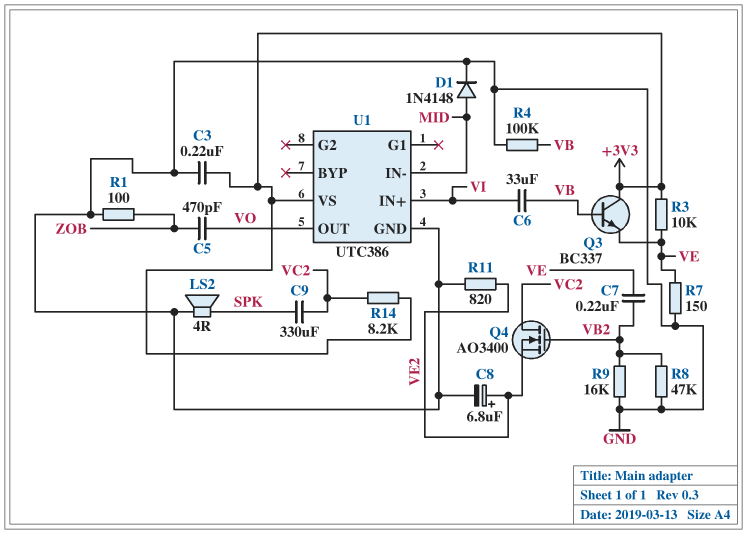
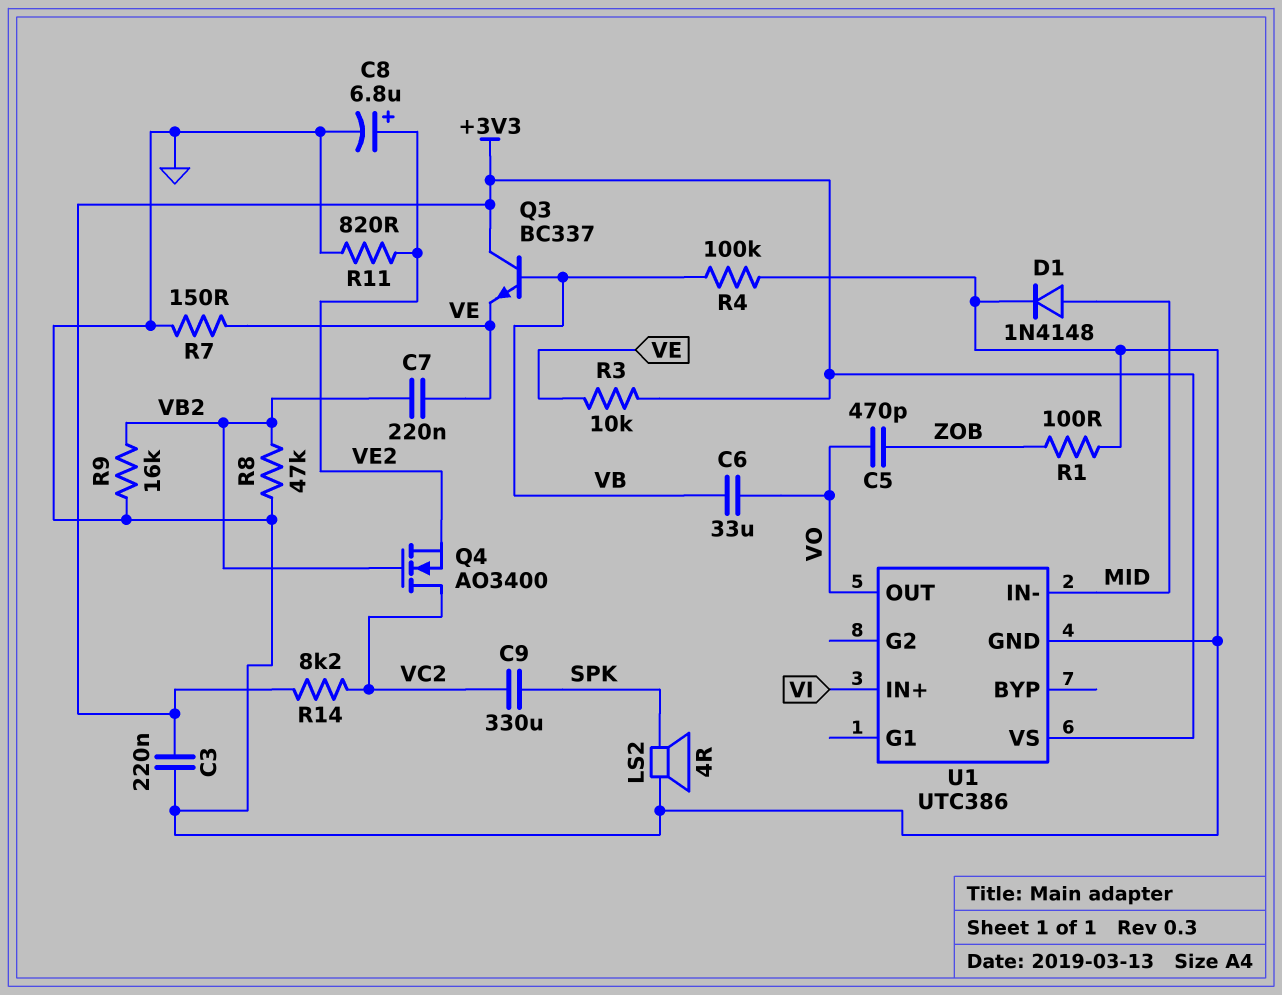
C6: 33uF (VB, VI) -> 33uF (VB, VO)

